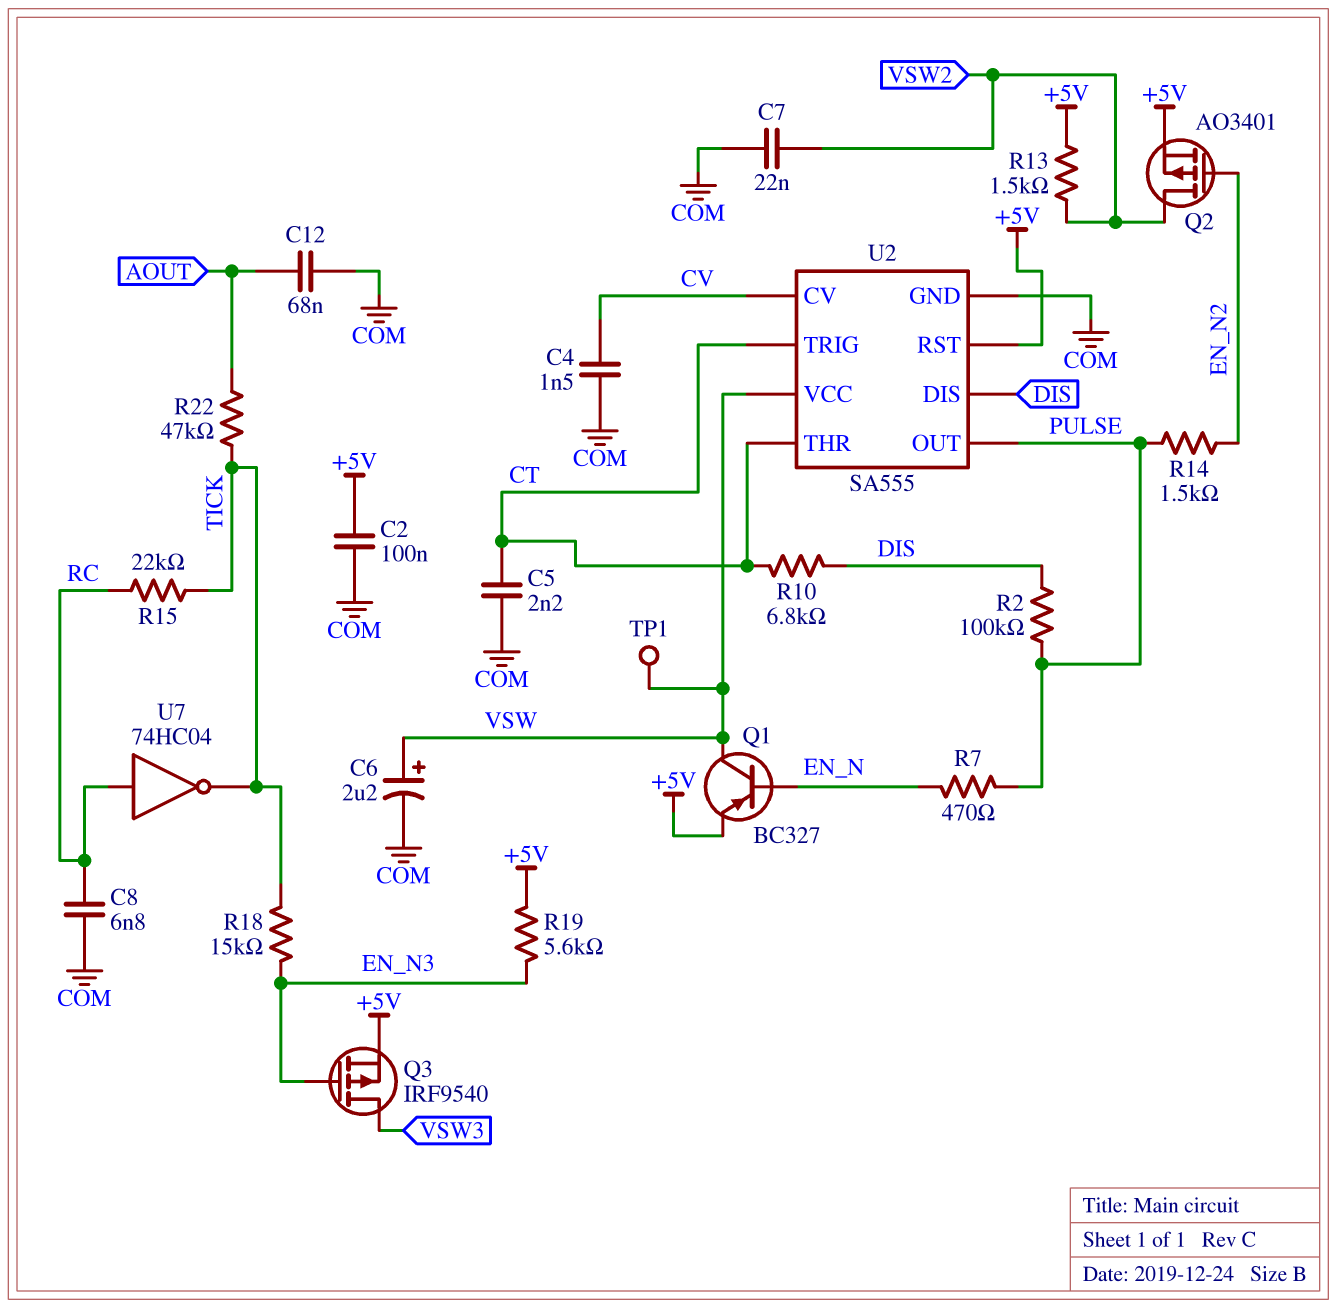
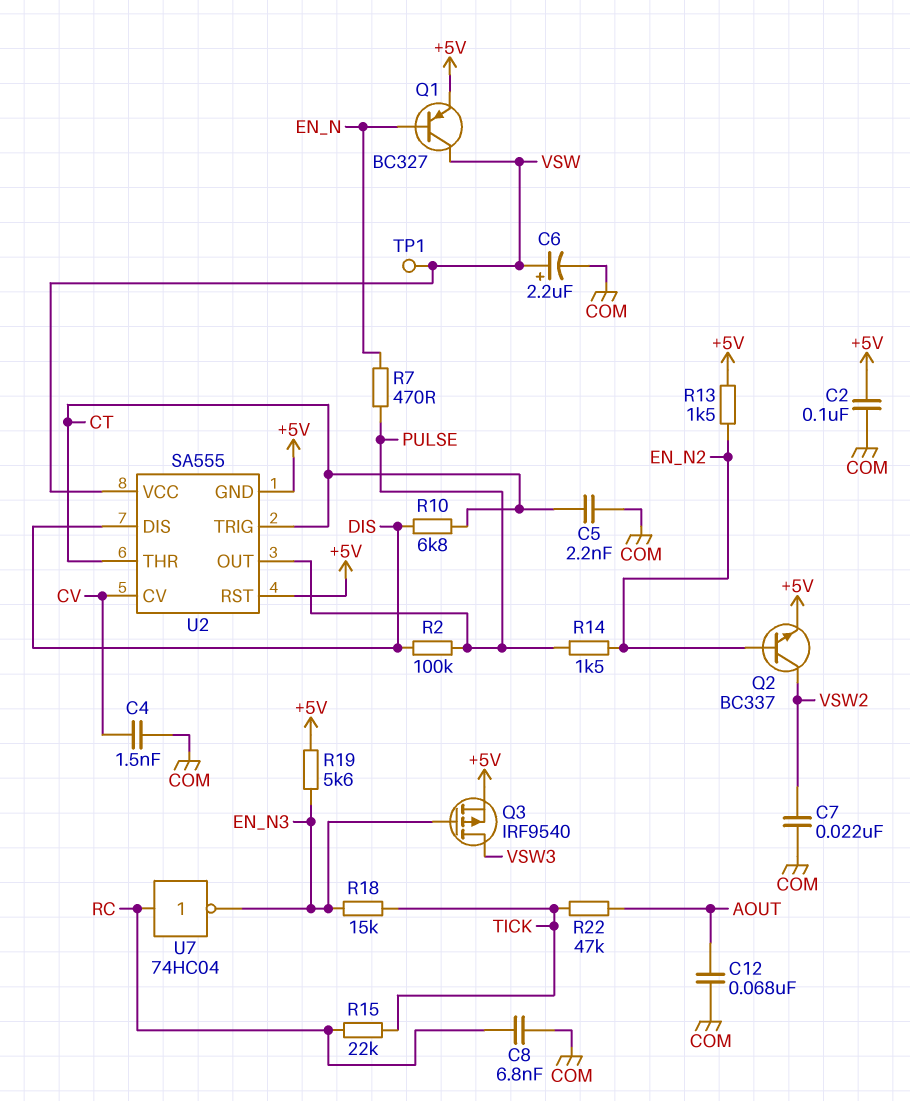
Q2: PMOS AO3401 (G EN_N2, D VSW2, S +5V) -> NPN BC337 (B EN_N2, C VSW2, E +5V)
R13: 1.5k (+5V, VSW2) -> 1.5k (+5V, EN_N2)
U2 pin GND: COM -> +5V
U7: NOT 74HC04 (in RC, out TICK) -> NOT 74HC04 (in RC, out EN_N3)

